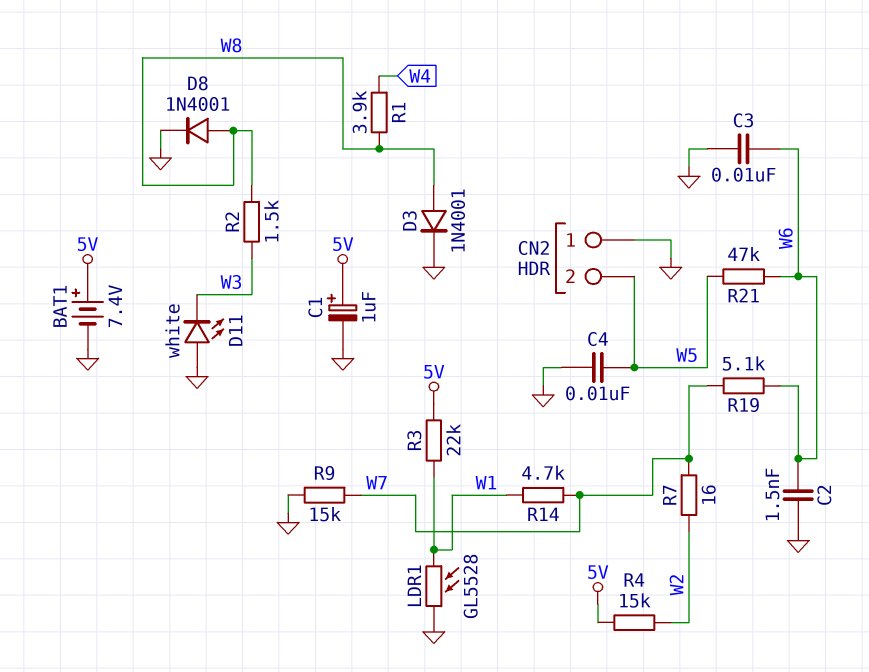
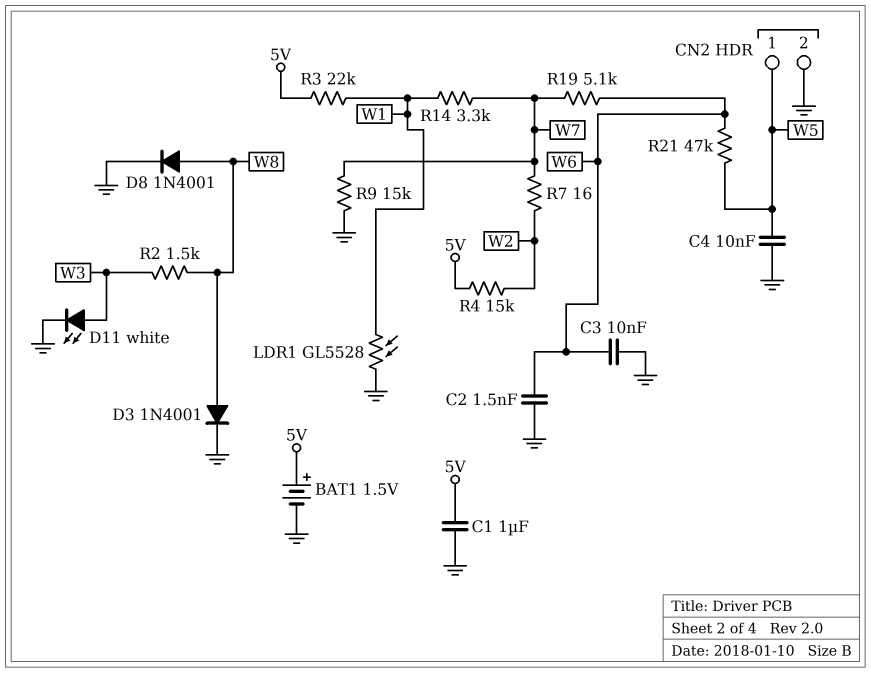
BAT1: 7.4V (plus 5V, minus GND) -> 1.5V (plus 5V, minus GND)
C1: 1uF (plus 5V, minus GND) -> 1uF (5V, GND)
CN2 pin 1: GND -> W5
CN2 pin 2: W5 -> GND
D11: LED white (A GND, K W3) -> LED white (A W3, K GND)
R1: 3.9k (W4, W8) -> none
R14: 4.7k (W1, W7) -> 3.3k (W1, W7)

